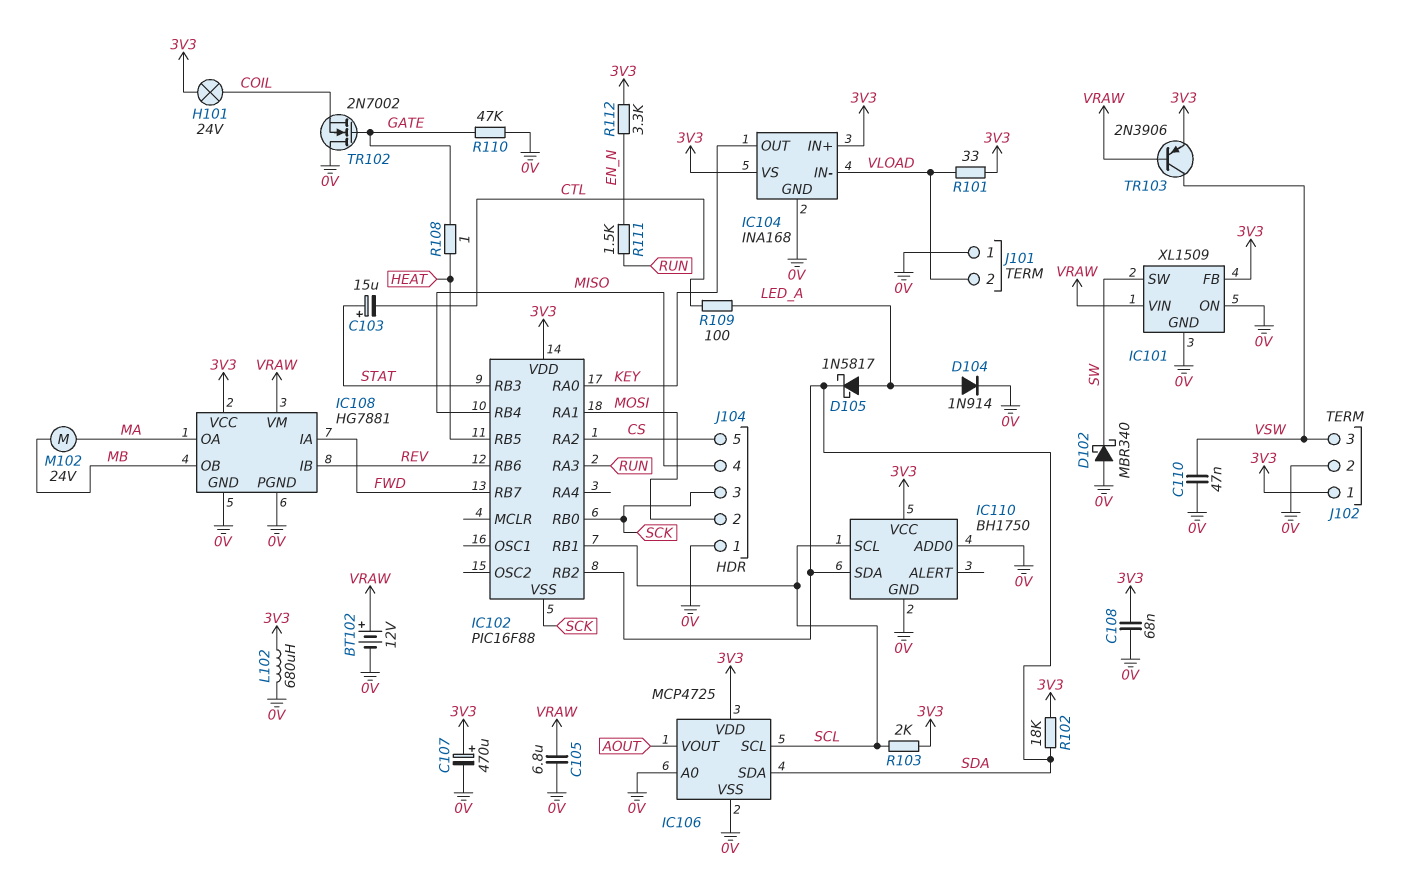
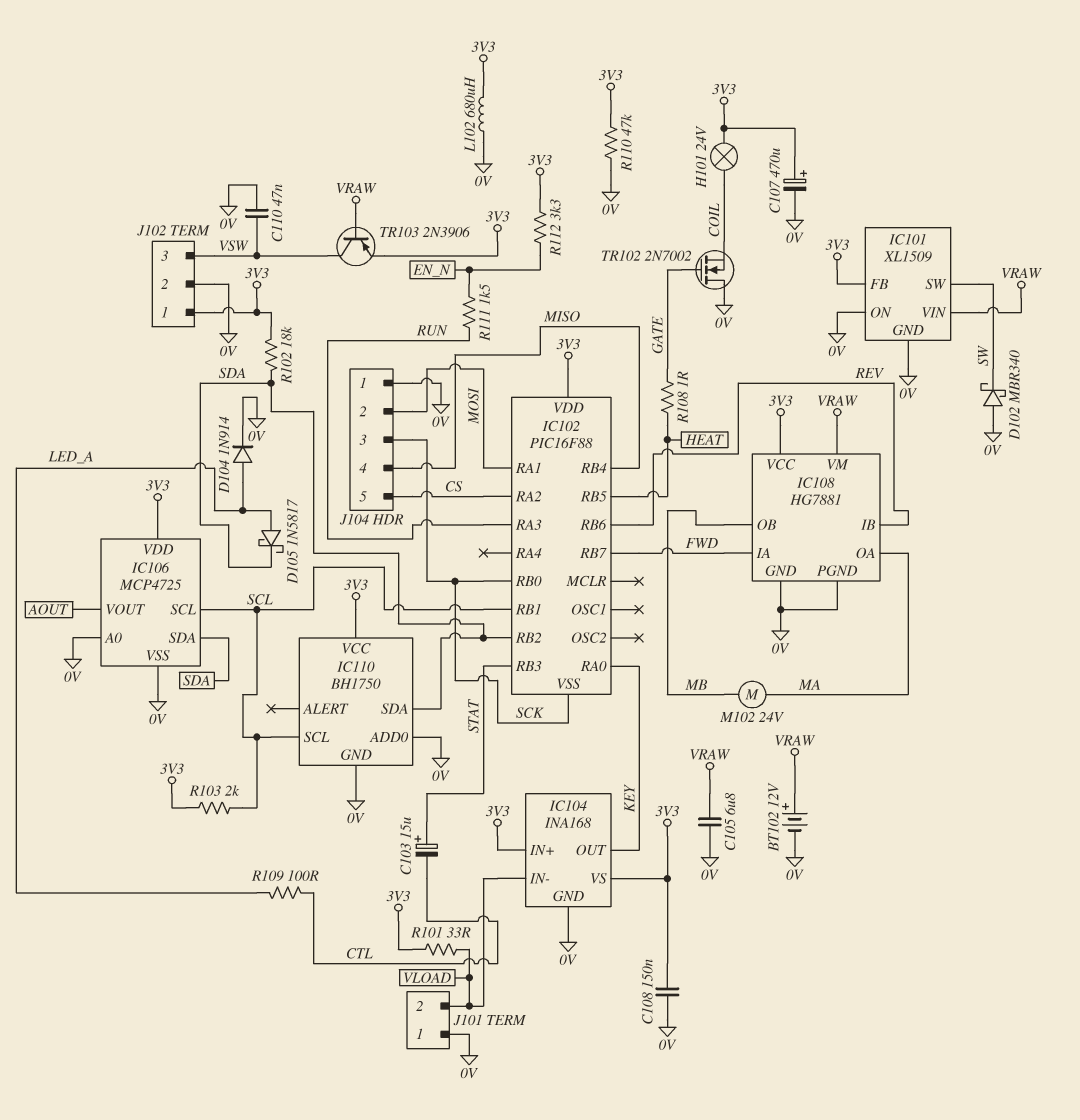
C108: 68nF (0V, 3V3) -> 150nF (0V, 3V3)
R110: 47k (0V, GATE) -> 47k (0V, 3V3)

